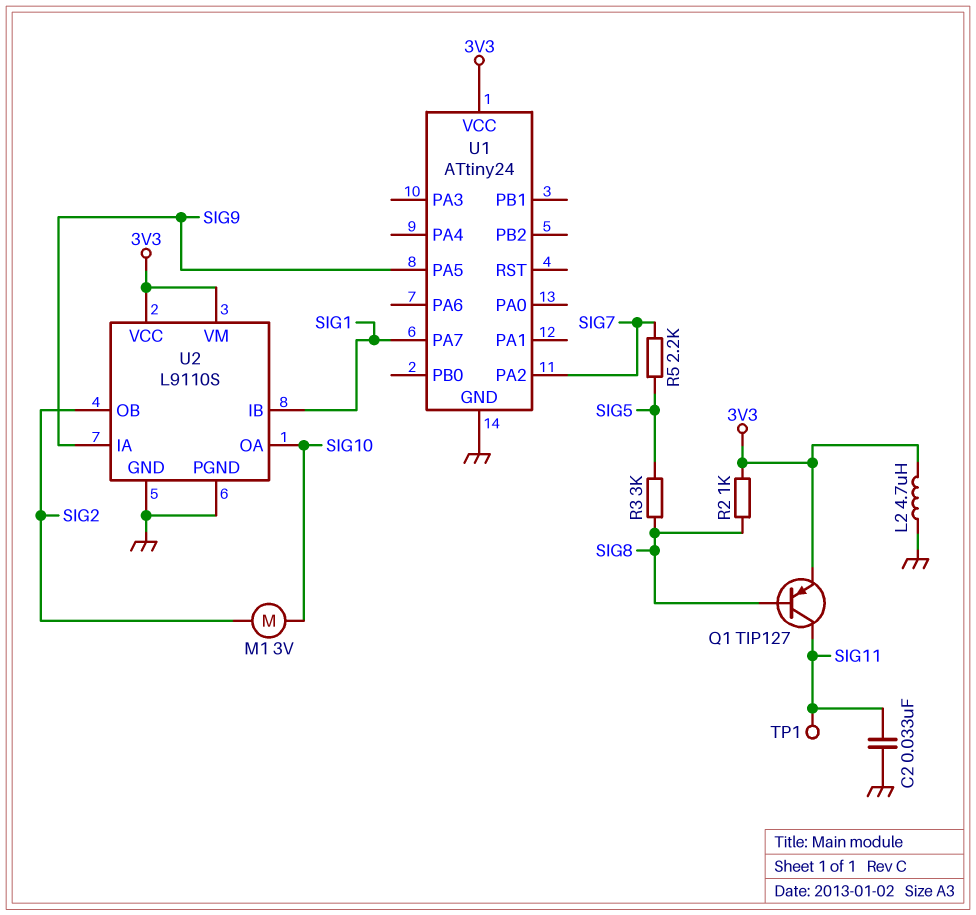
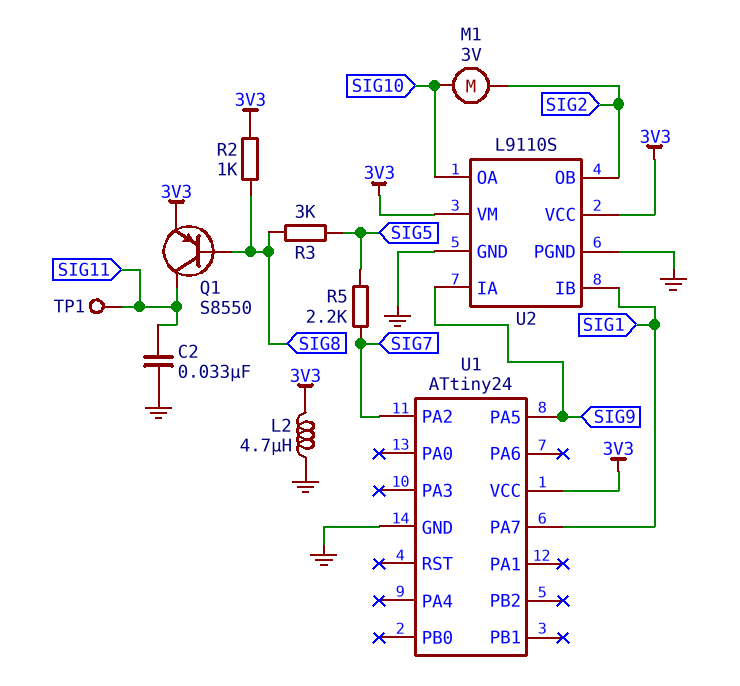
Q1: PNP TIP127 (B SIG8, C SIG11, E 3V3) -> PNP S8550 (B SIG8, C SIG11, E 3V3)

